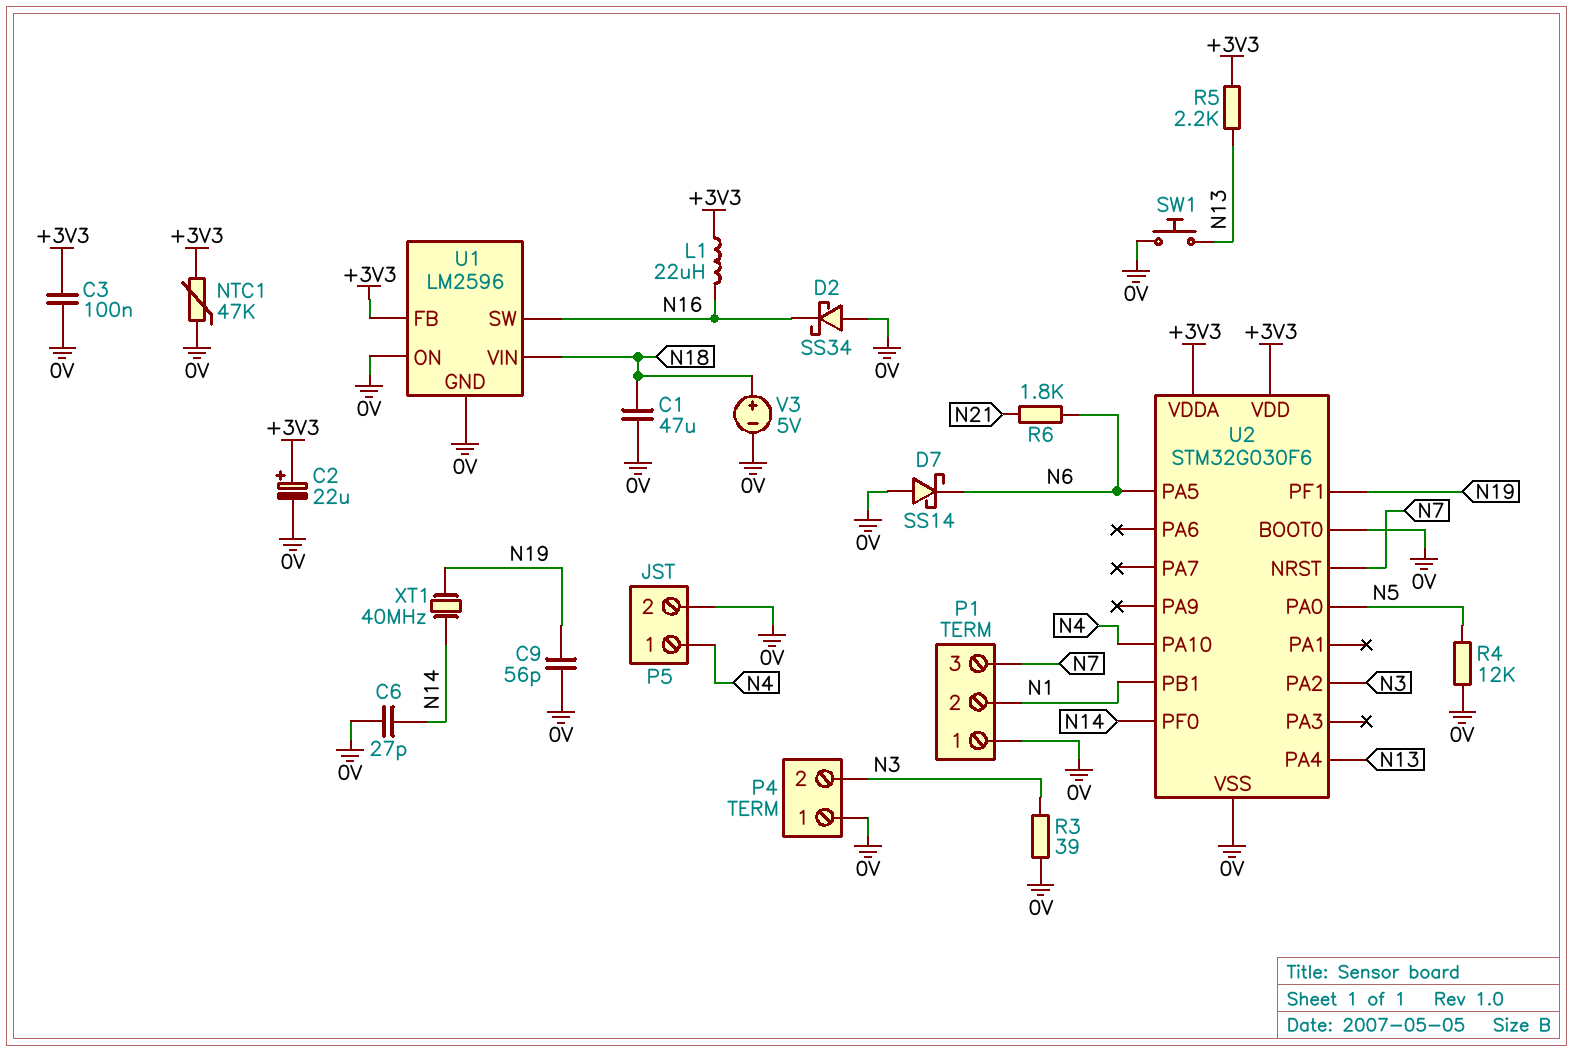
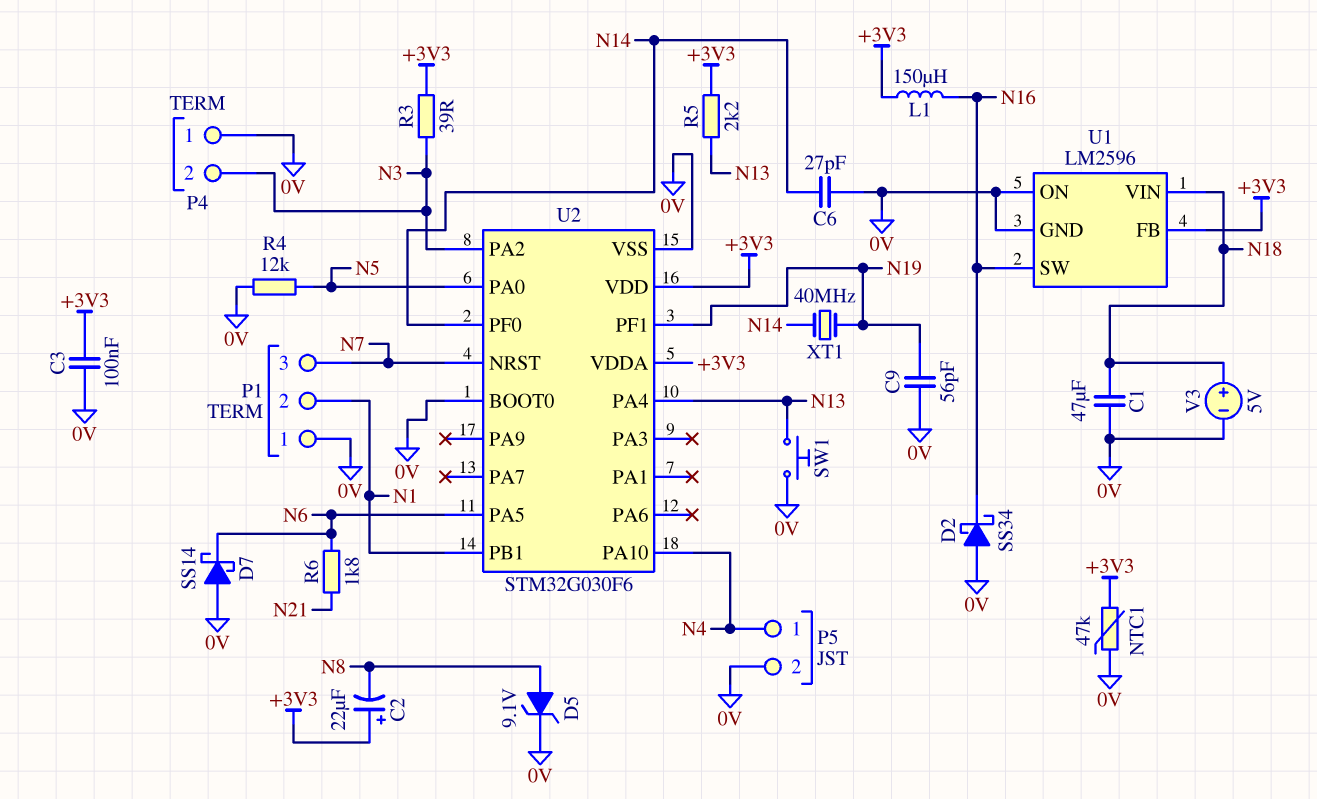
C2: 22uF (plus +3V3, minus 0V) -> 22uF (plus +3V3, minus N8)
D5: none -> zener 9.1V (A N8, K 0V)
L1: 22uH (+3V3, N16) -> 150uH (+3V3, N16)
R3: 39 (0V, N3) -> 39 (+3V3, N3)

